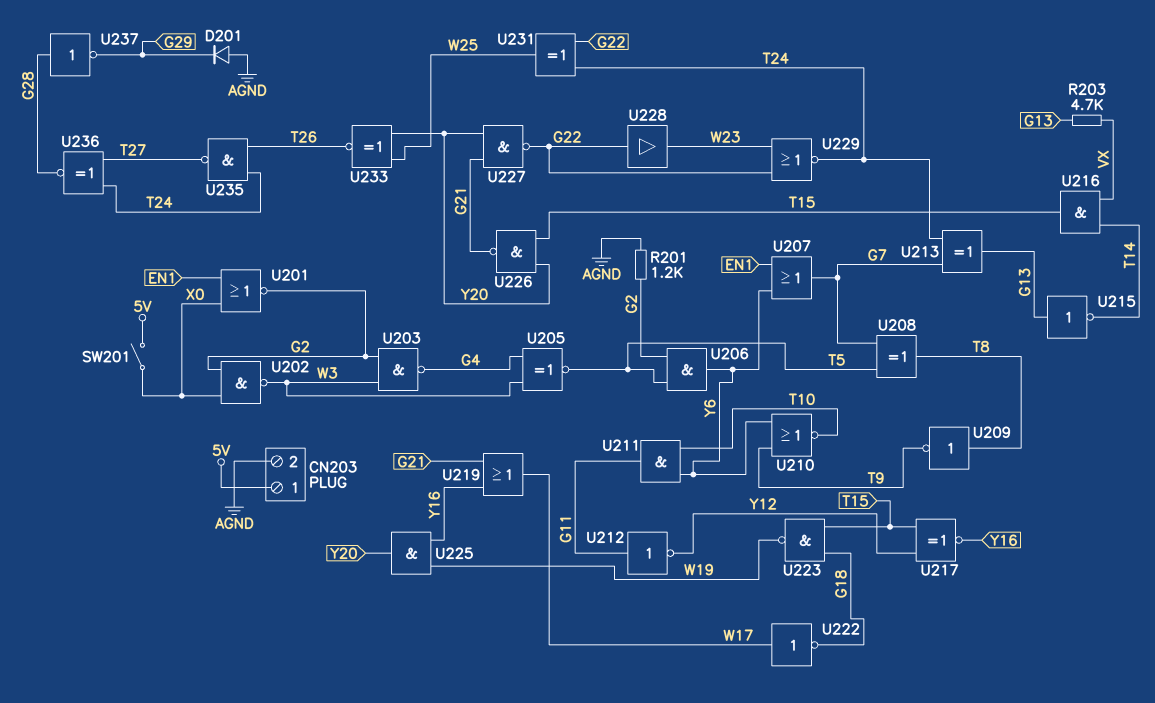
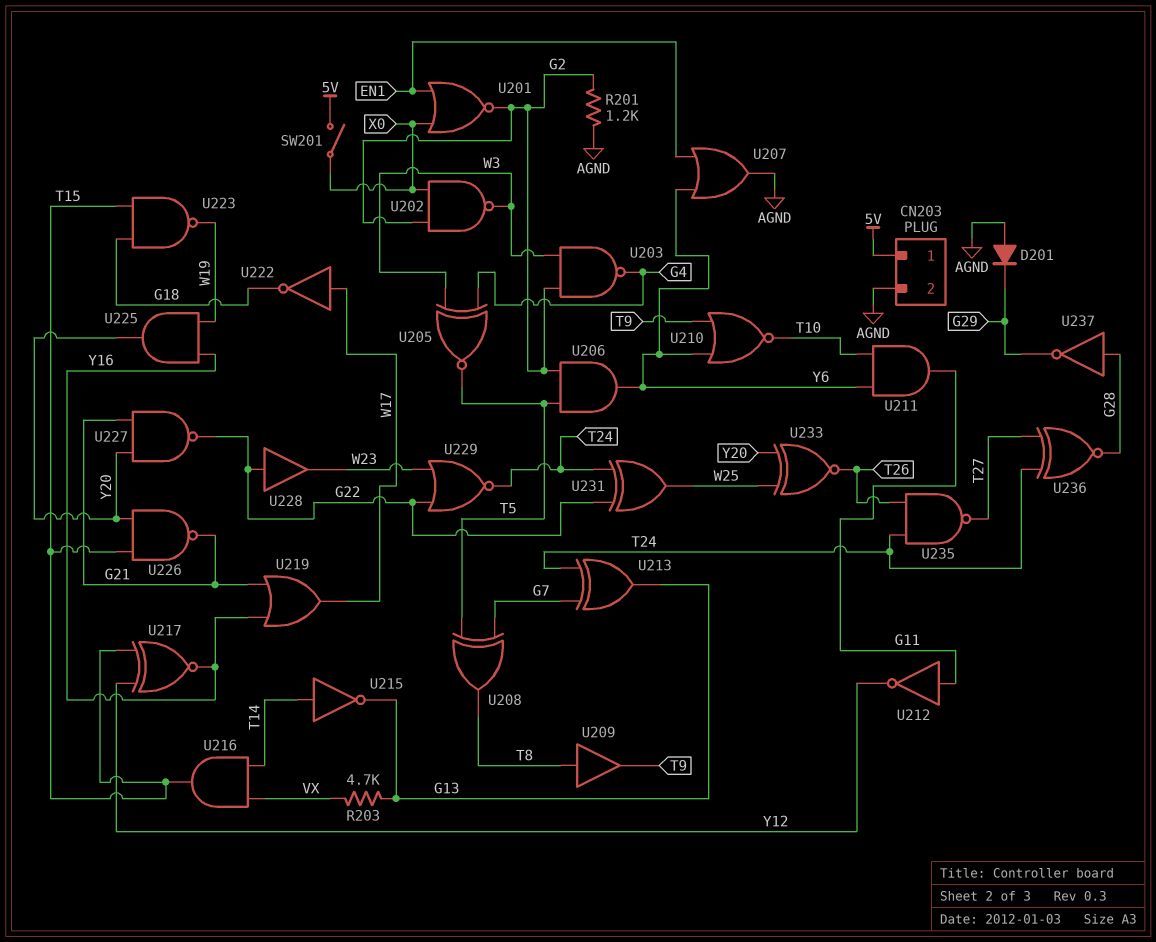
U207: OR (in EN1, in Y6, out G7) -> OR (in EN1, in Y6, out AGND)
U209: NOT (in T8, out T9) -> buffer (in T8, out T9)
U215: NOT (in G13, out T14) -> NOT (in T14, out G13)

